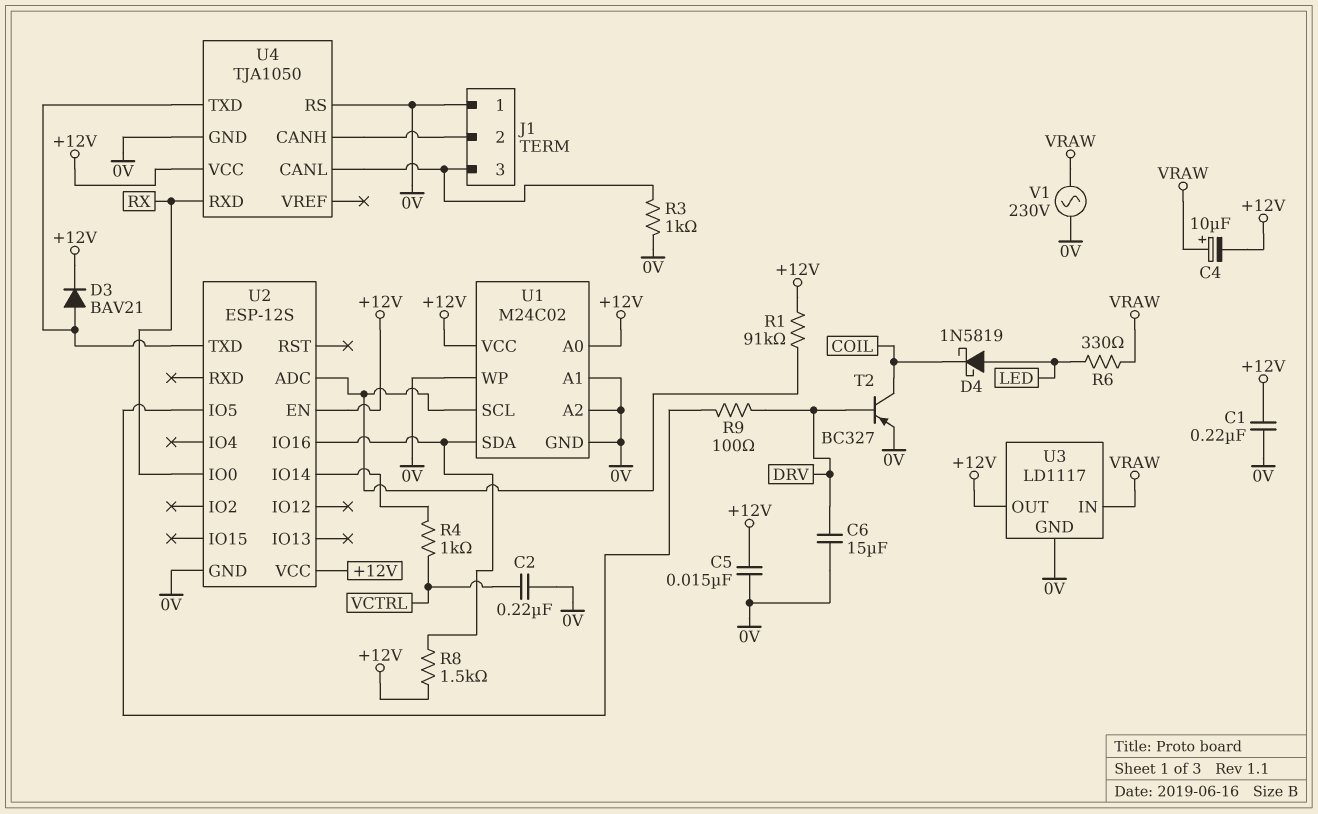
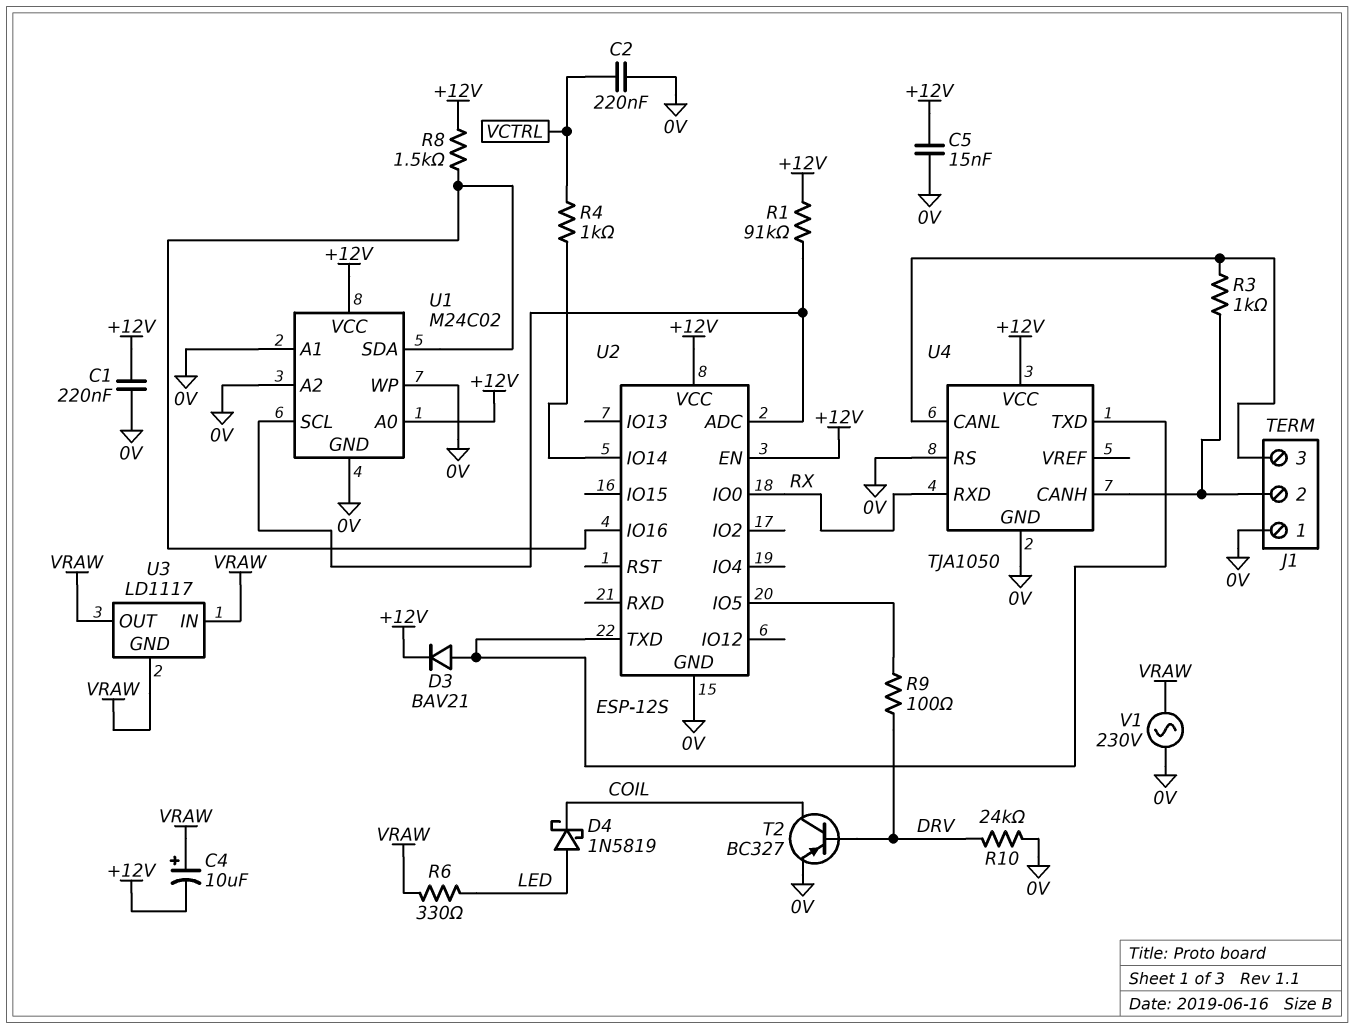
C6: 15uF (0V, DRV) -> none
R3: 1k (0V, J1/3) -> 1k (J1/2, J1/3)
R10: none -> 24k (0V, DRV)
U3 pin GND: 0V -> VRAW
U3 pin OUT: +12V -> VRAW

